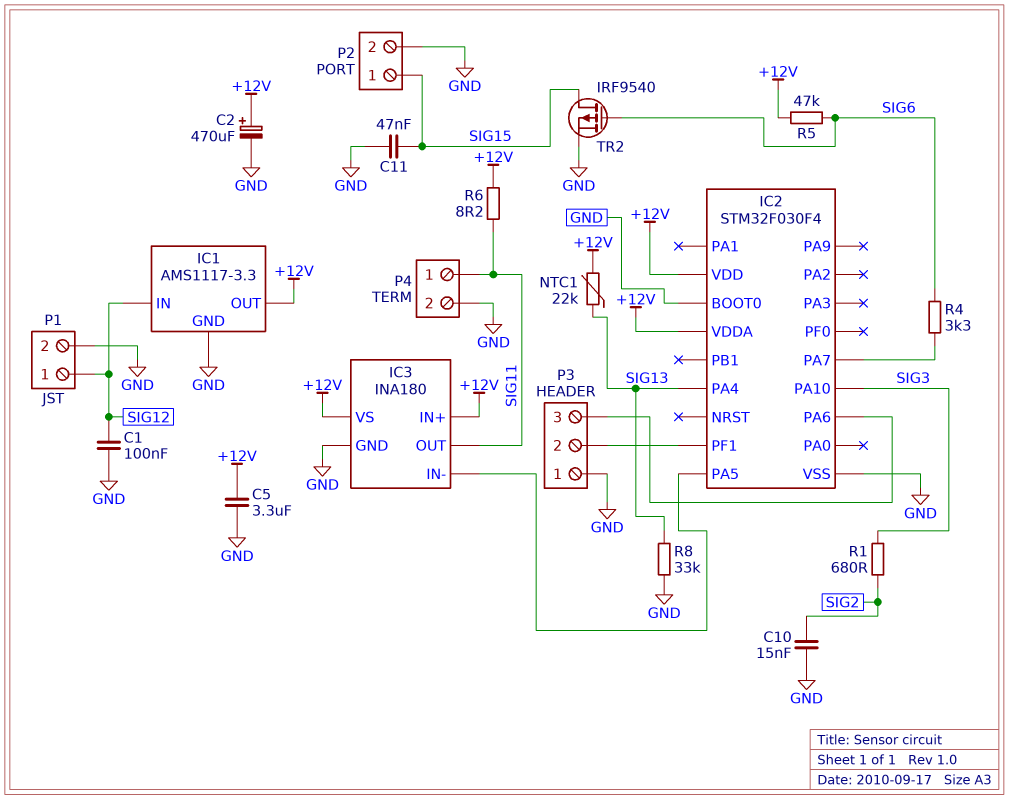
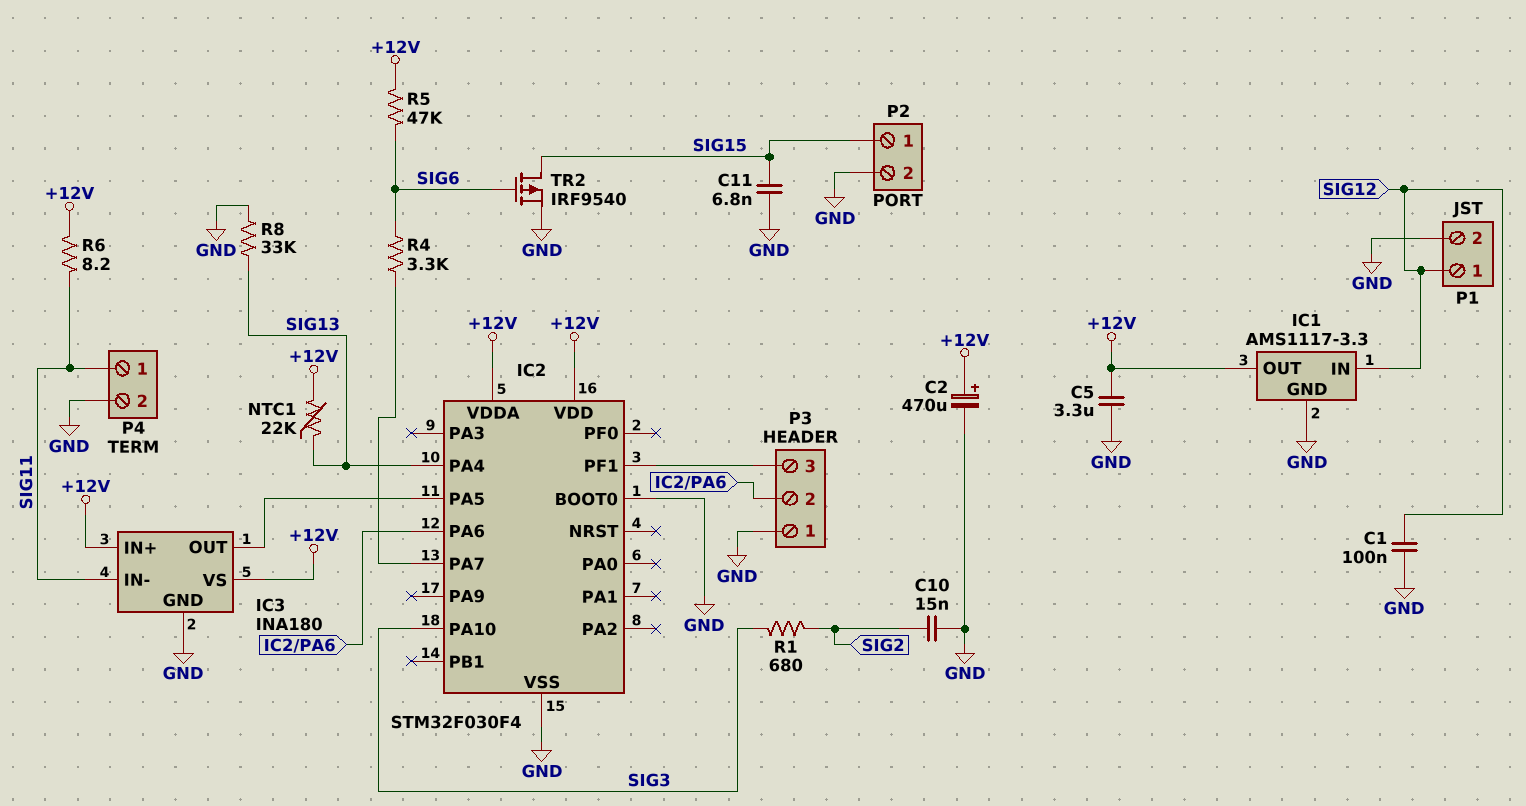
C11: 47nF (GND, SIG15) -> 6.8nF (GND, SIG15)
IC3 pin IN-: IC2/PA5 -> SIG11
IC3 pin OUT: SIG11 -> IC2/PA5
P3 pin 2: IC2/PF1 -> IC2/PA6
P3 pin 3: IC2/PA6 -> IC2/PF1

